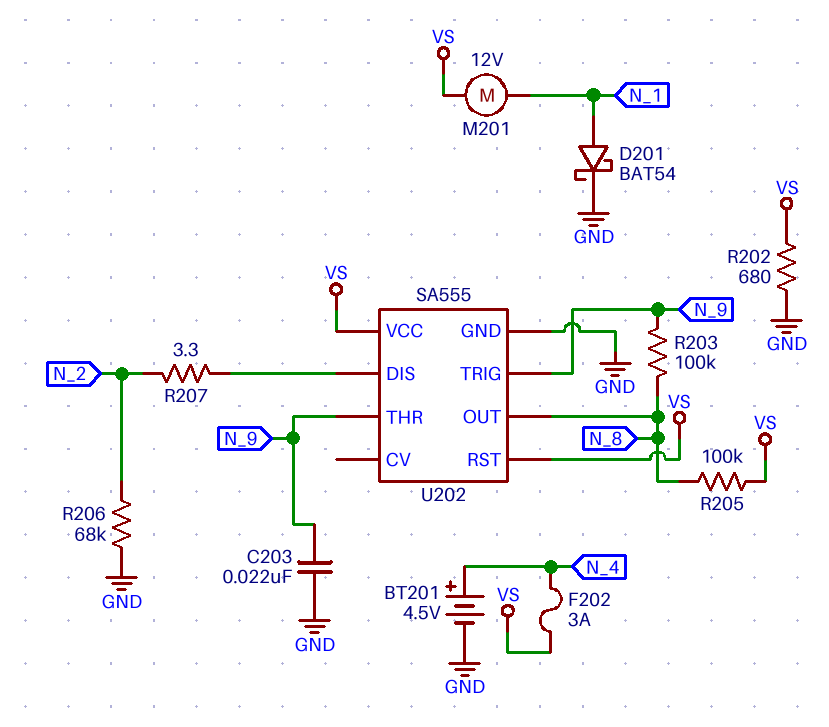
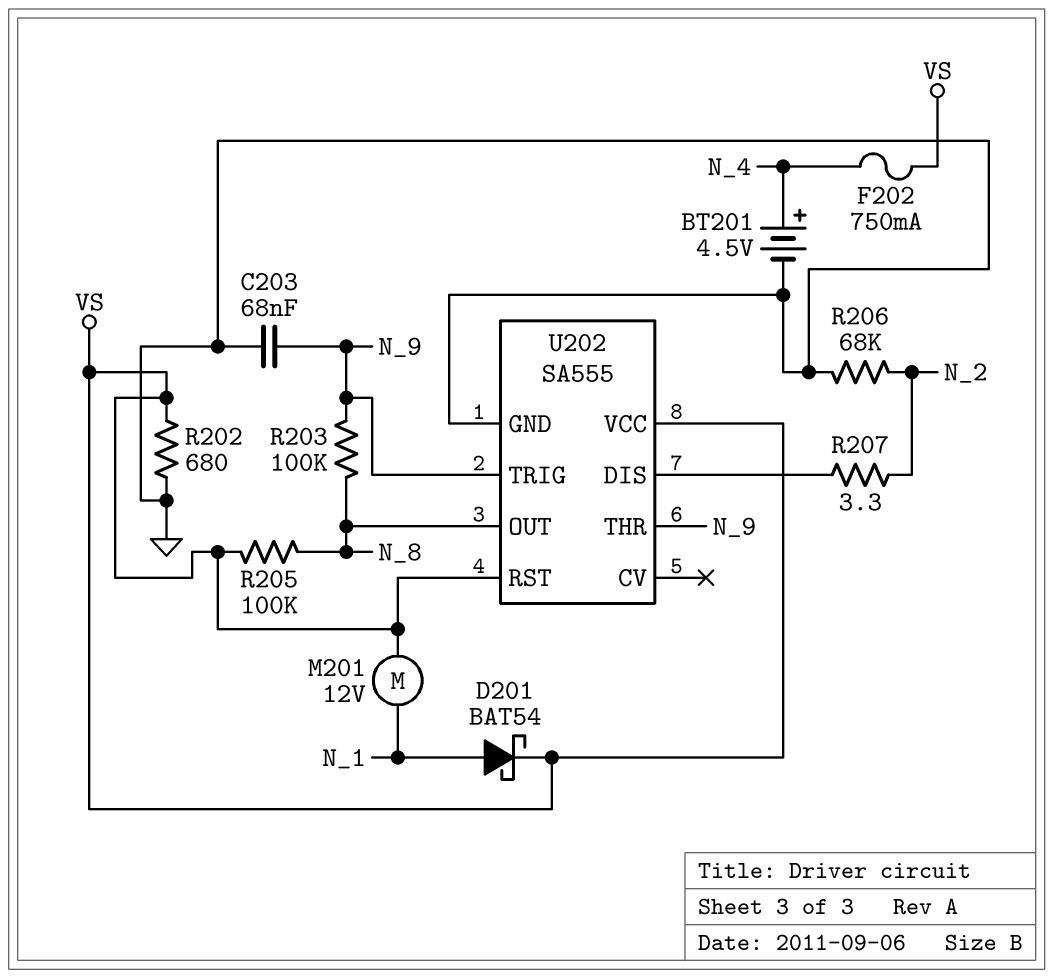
C203: 22nF (GND, N_9) -> 68nF (GND, N_9)
D201: schottky BAT54 (A N_1, K GND) -> schottky BAT54 (A N_1, K VS)
F202: 3A (N_4, VS) -> 750mA (N_4, VS)

